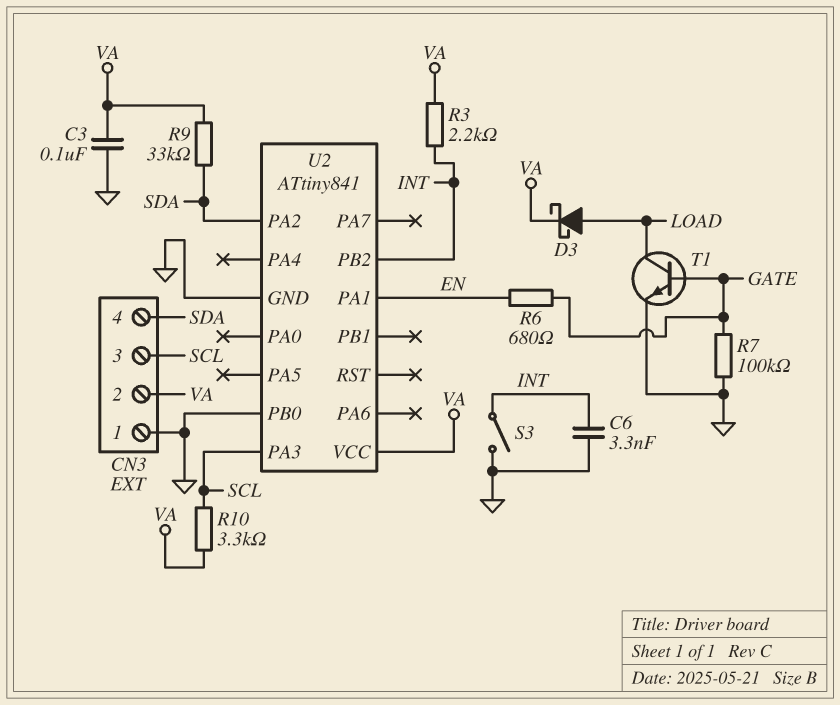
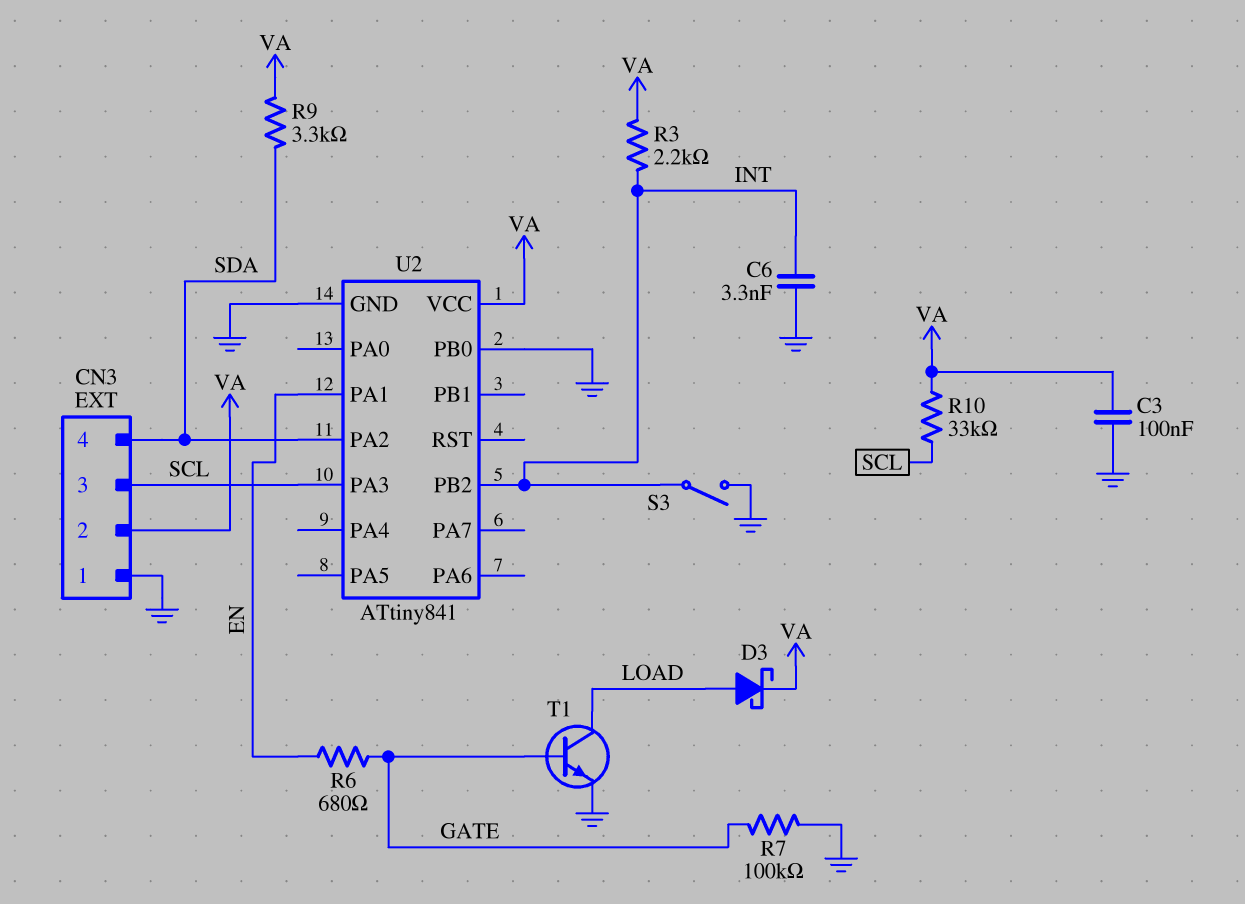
R9: 33k (SDA, VA) -> 3.3k (SDA, VA)
R10: 3.3k (SCL, VA) -> 33k (SCL, VA)

